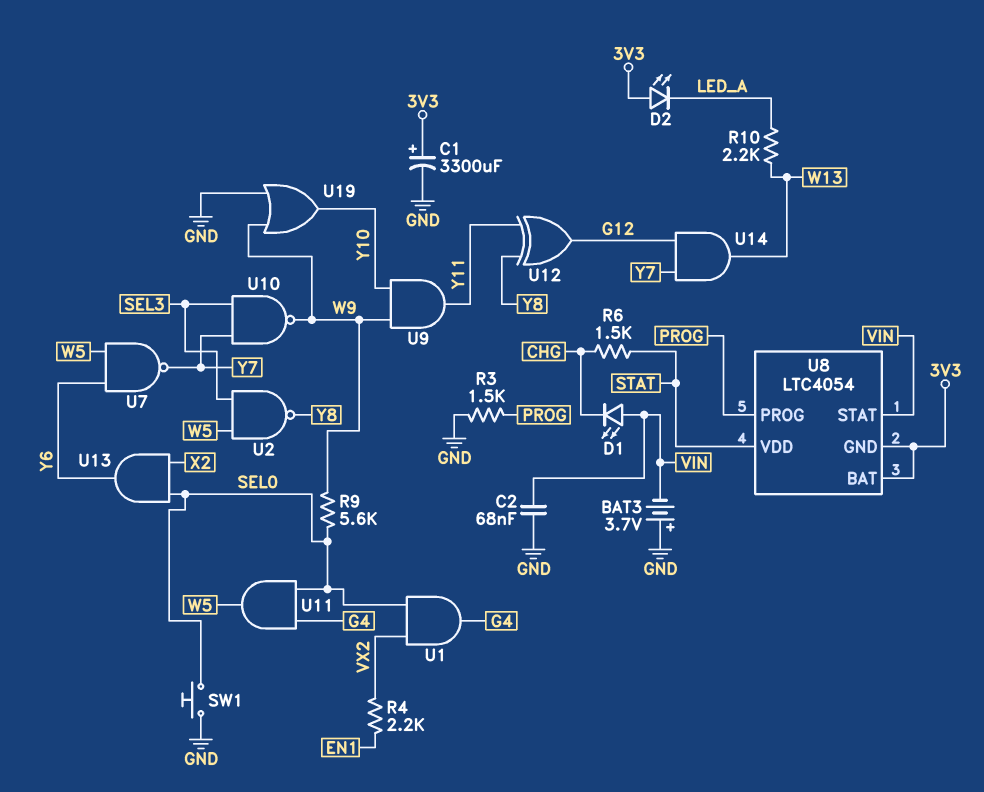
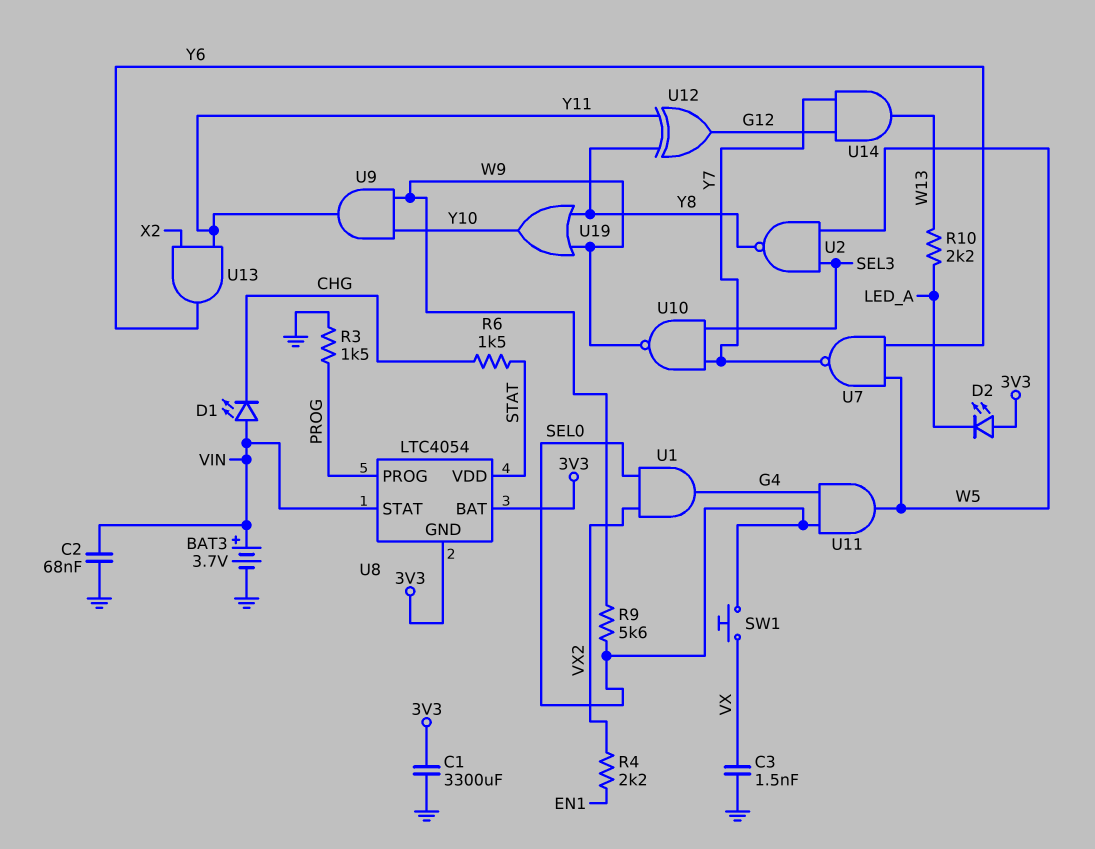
BAT3: 3.7V (plus GND, minus VIN) -> 3.7V (plus VIN, minus GND)
C1: 3300uF (plus 3V3, minus GND) -> 3300uF (3V3, GND)
C3: none -> 1.5nF (GND, VX)
SW1: button (GND, SEL0) -> button (SEL0, VX)
U13: AND (in SEL0, in X2, out Y6) -> AND (in X2, in Y11, out Y6)
U19: OR (in GND, in W9, out Y10) -> OR (in W9, in Y8, out Y10)

